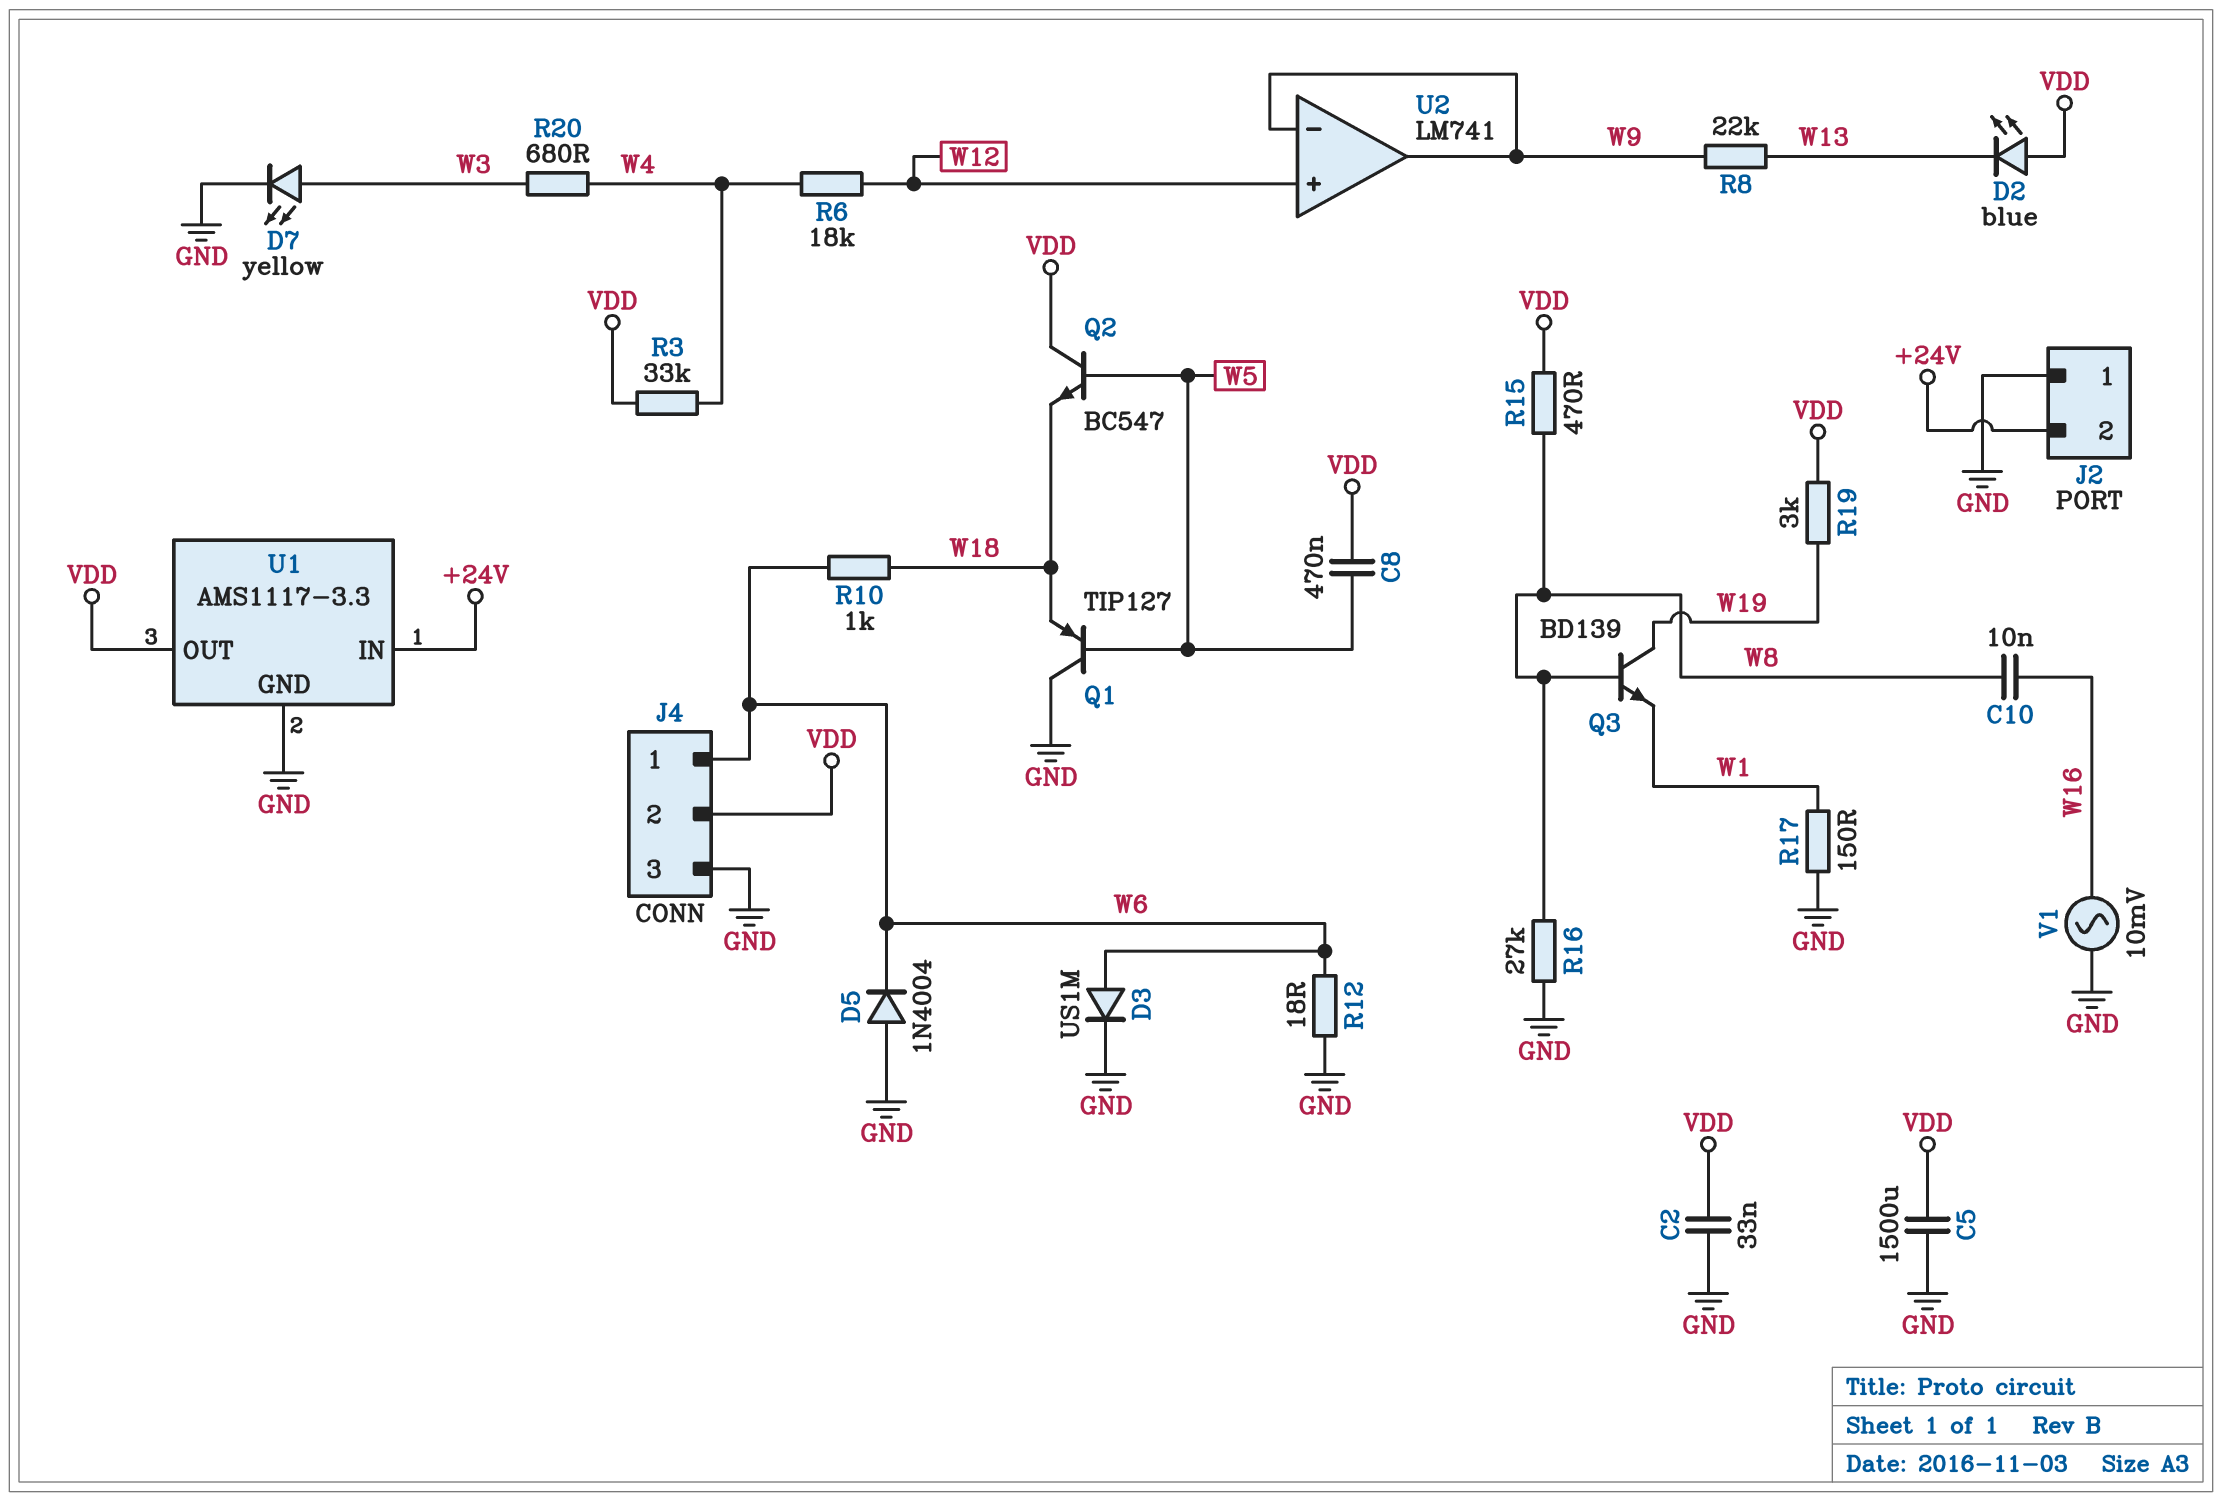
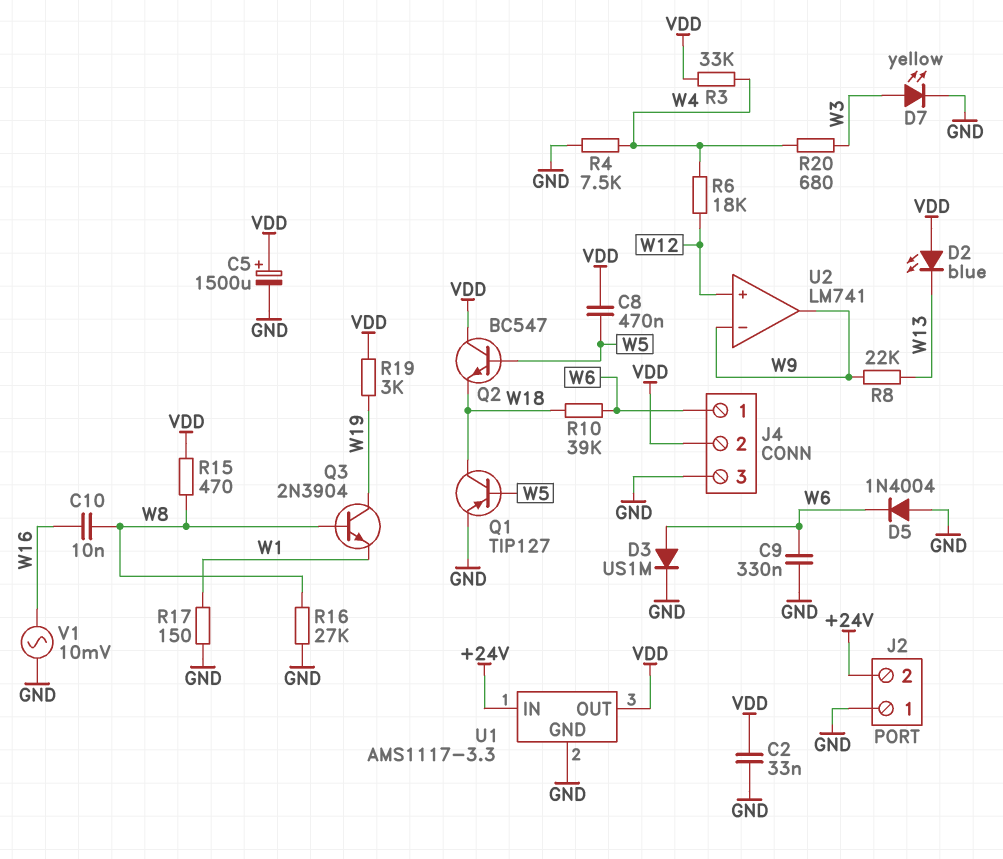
C5: 1500uF (GND, VDD) -> 1500uF (plus VDD, minus GND)
C9: none -> 330nF (GND, W6)
Q1: PNP TIP127 (B W5, C GND, E W18) -> PNP TIP127 (B W5, C W18, E GND)
Q3: NPN BD139 (B W8, C W19, E W1) -> NPN 2N3904 (B W8, C W19, E W1)
R4: none -> 7.5k (GND, W4)
R10: 1k (W6, W18) -> 39k (W6, W18)
R12: 18 (GND, W6) -> none

